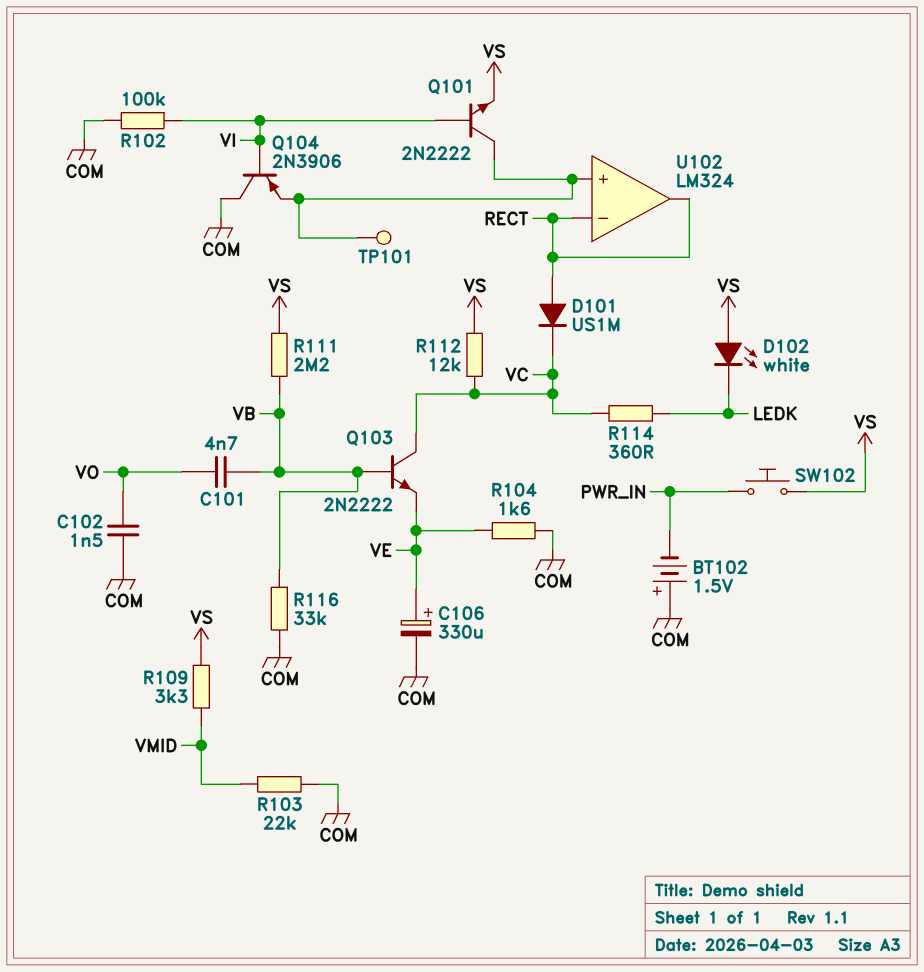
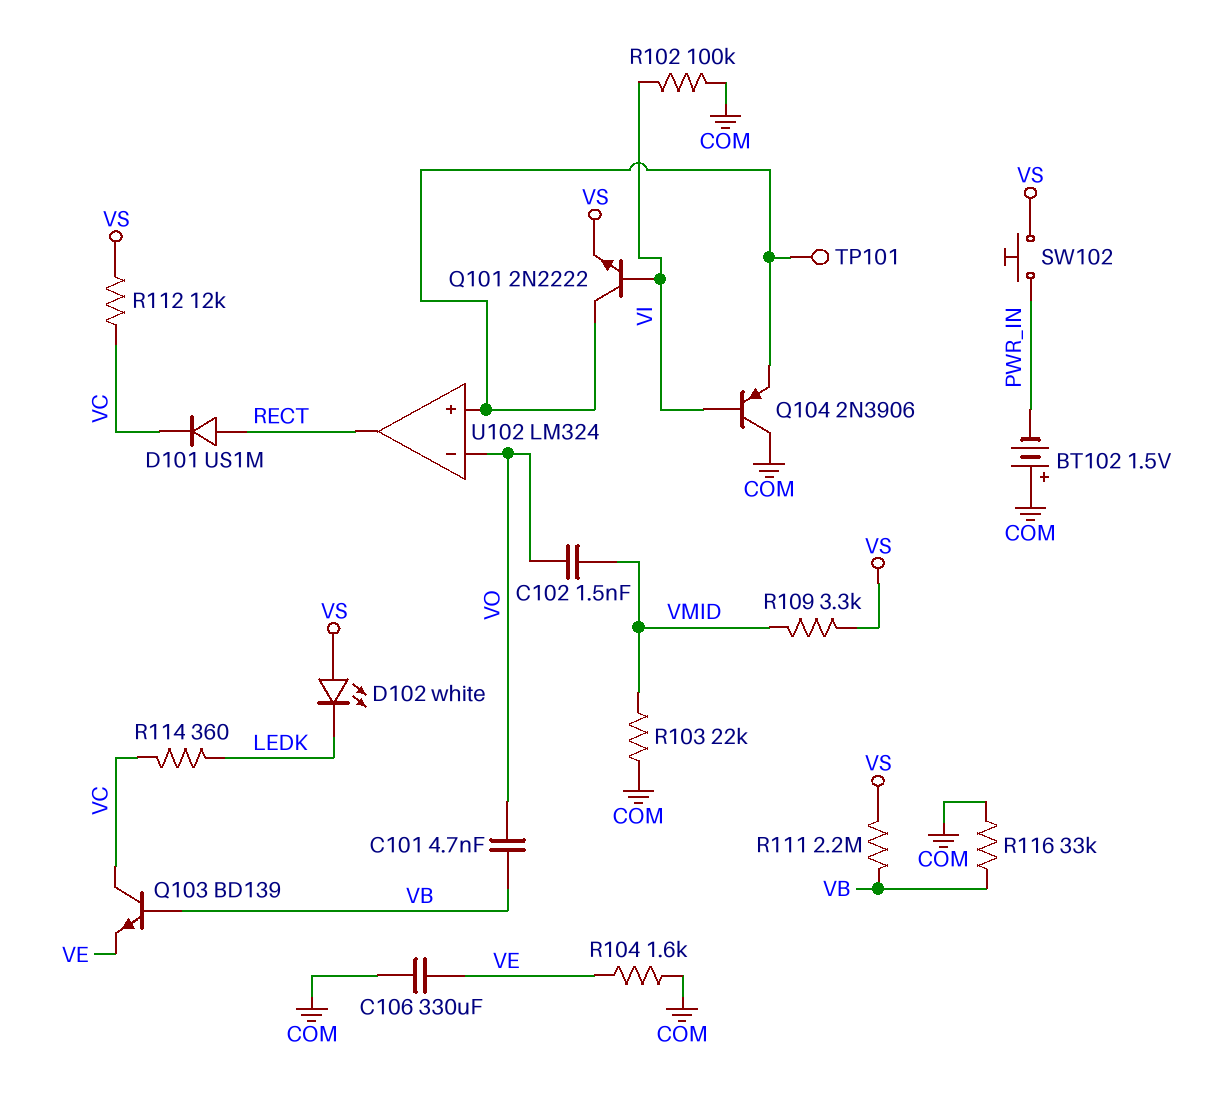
C102: 1.5nF (COM, VO) -> 1.5nF (VMID, VO)
C106: 330uF (plus VE, minus COM) -> 330uF (COM, VE)
Q103: NPN 2N2222 (B VB, C VC, E VE) -> NPN BD139 (B VB, C VC, E VE)
U102 pin in-: RECT -> VO

